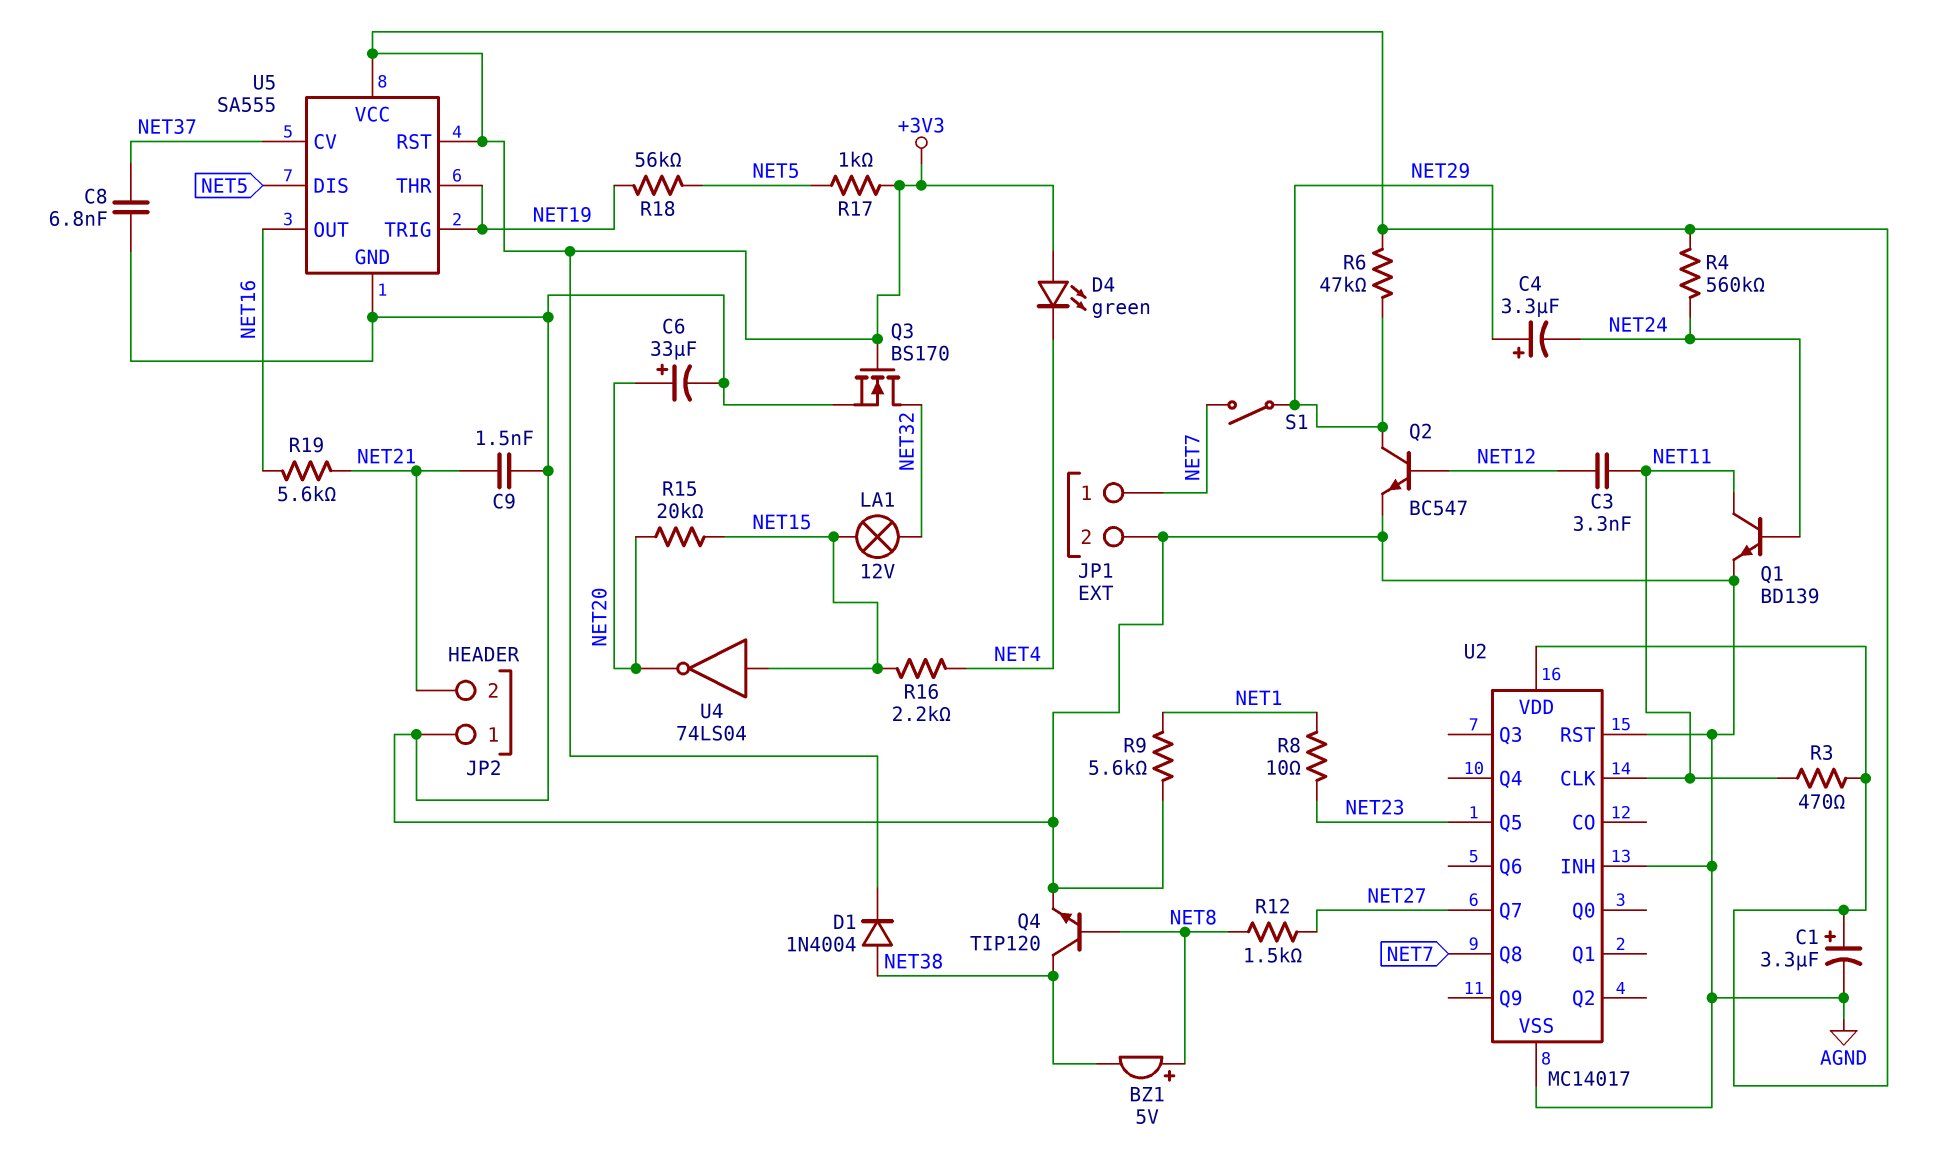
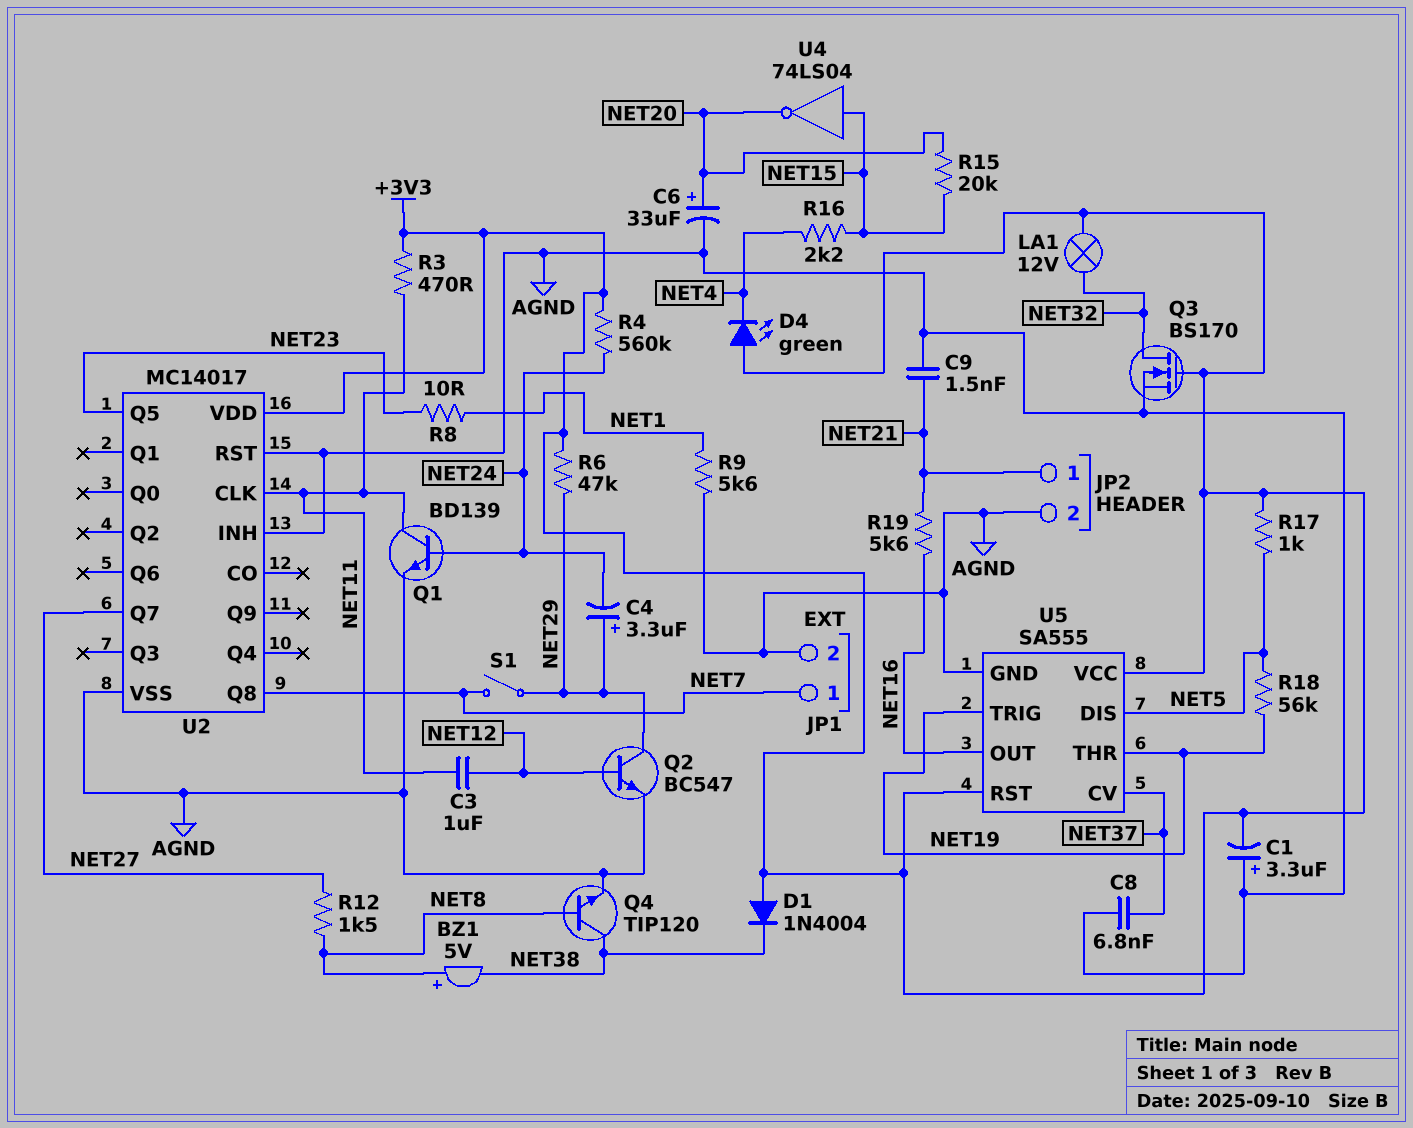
C1: 3.3uF (plus +3V3, minus AGND) -> 3.3uF (plus AGND, minus +3V3)
C3: 3.3nF (NET11, NET12) -> 1uF (NET11, NET12)
D1: diode 1N4004 (A NET38, K +3V3) -> diode 1N4004 (A +3V3, K NET38)
JP2 pin 1: AGND -> NET21
JP2 pin 2: NET21 -> AGND
LA1: lamp 12V (NET15, NET32) -> lamp 12V (+3V3, NET32)

